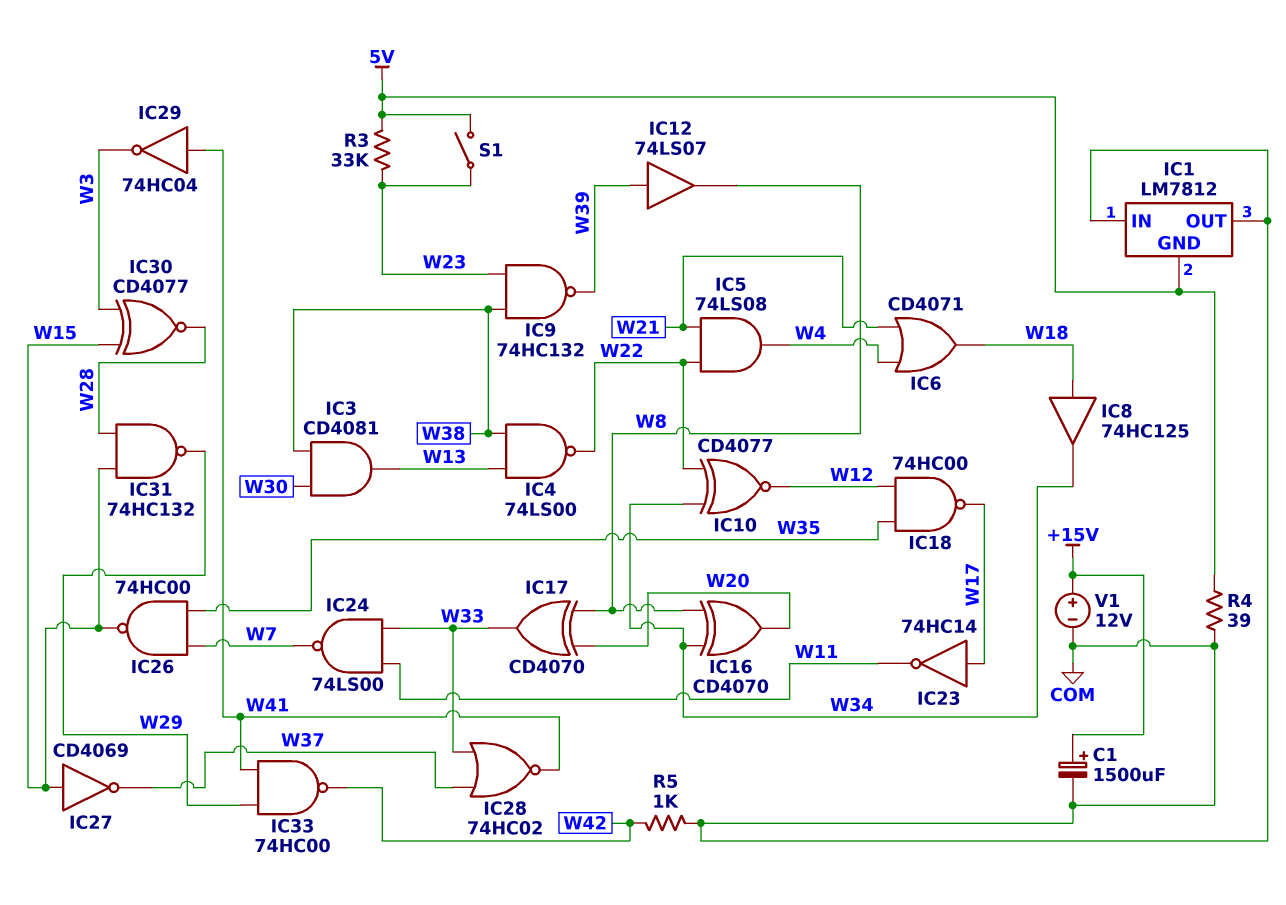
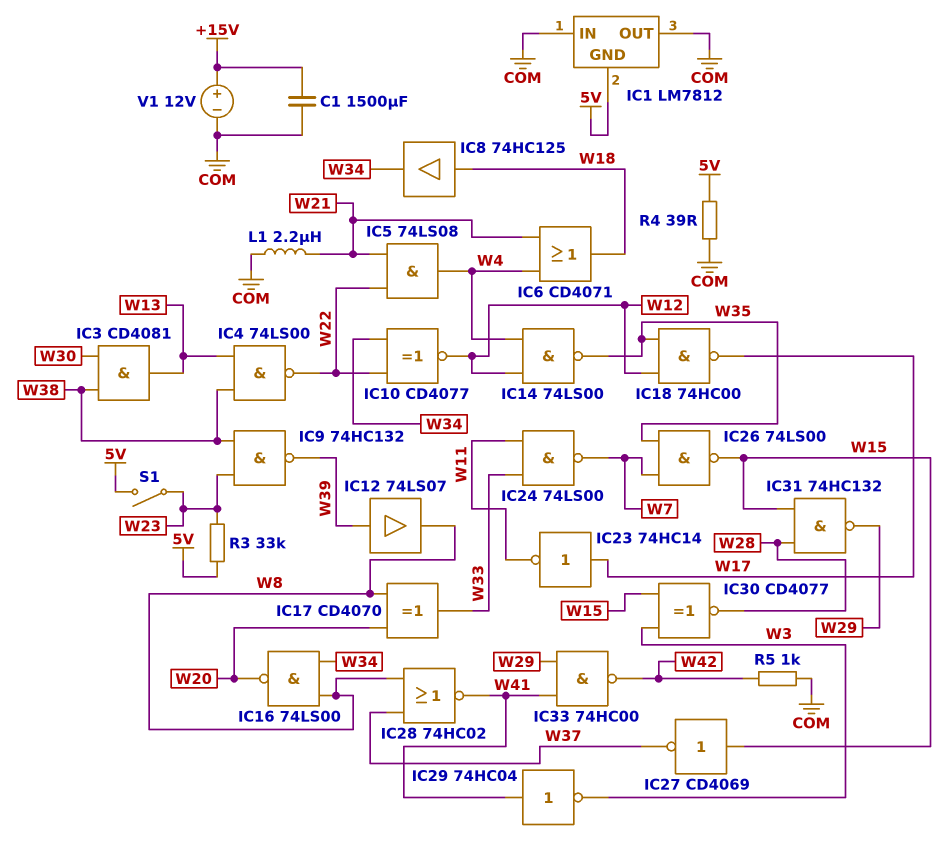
C1: 1500uF (plus +15V, minus COM) -> 1500uF (+15V, COM)
IC14: none -> NAND 74LS00 (in W4, in W12, out W35)
IC16: XOR CD4070 (in W8, in W34, out W20) -> NAND 74LS00 (in W8, in W34, out W20)
IC26: NAND 74HC00 (in W7, in W35, out W15) -> NAND 74LS00 (in W7, in W35, out W15)
IC28: NOR 74HC02 (in W33, in W37, out W41) -> NOR 74HC02 (in W8, in W37, out W41)
L1: none -> 2.2uH (COM, W21)

